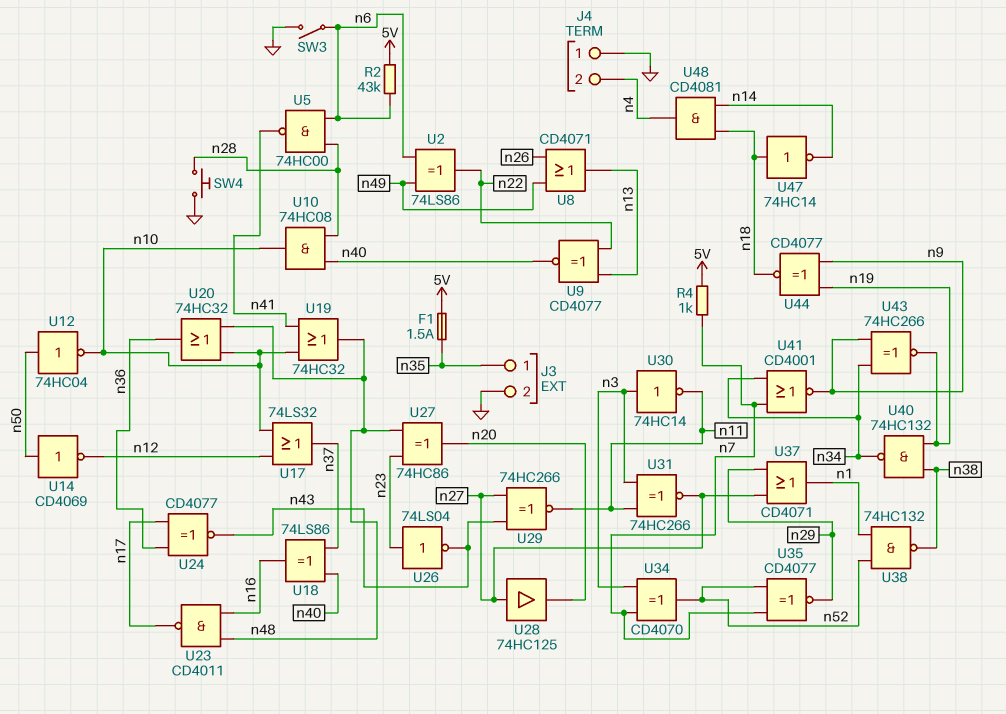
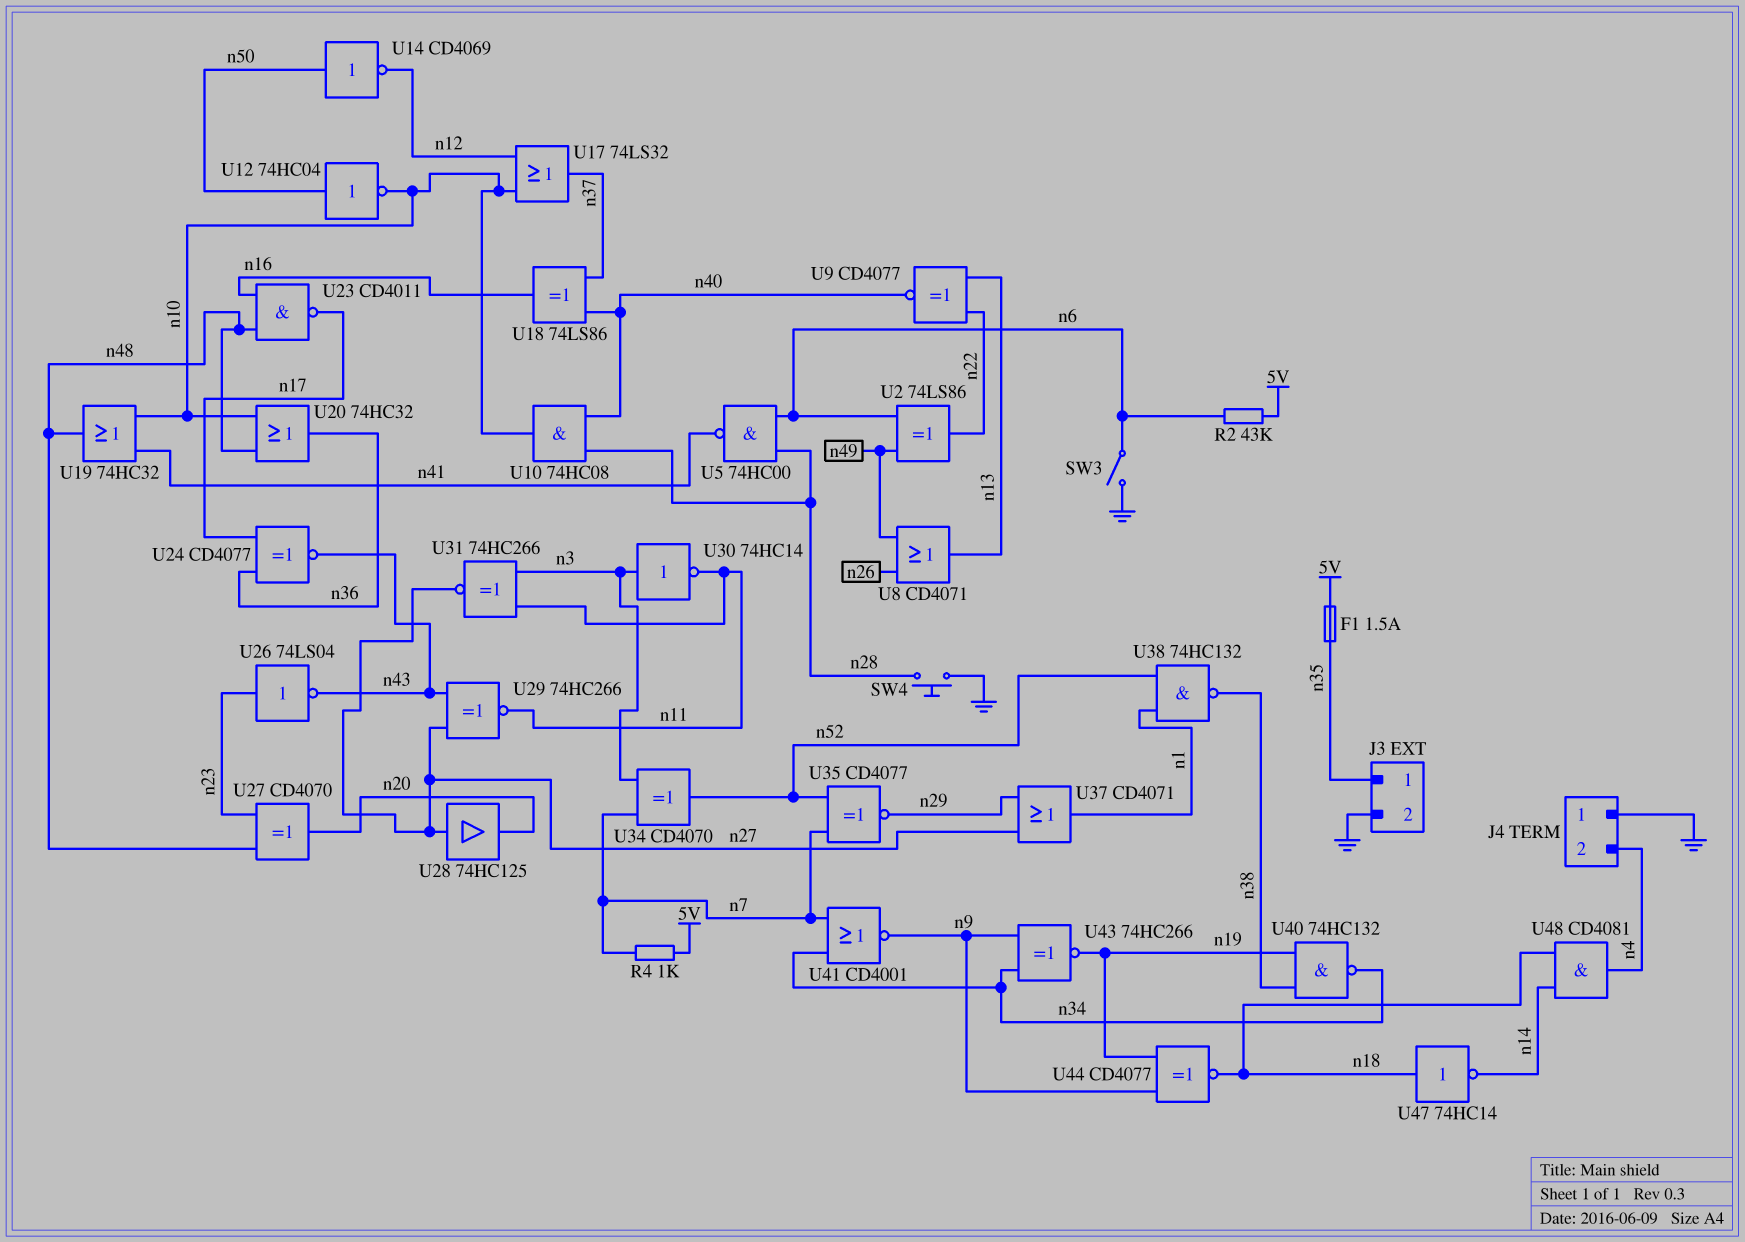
U27: XOR 74HC86 (in n23, in n48, out n20) -> XOR CD4070 (in n23, in n48, out n20)

